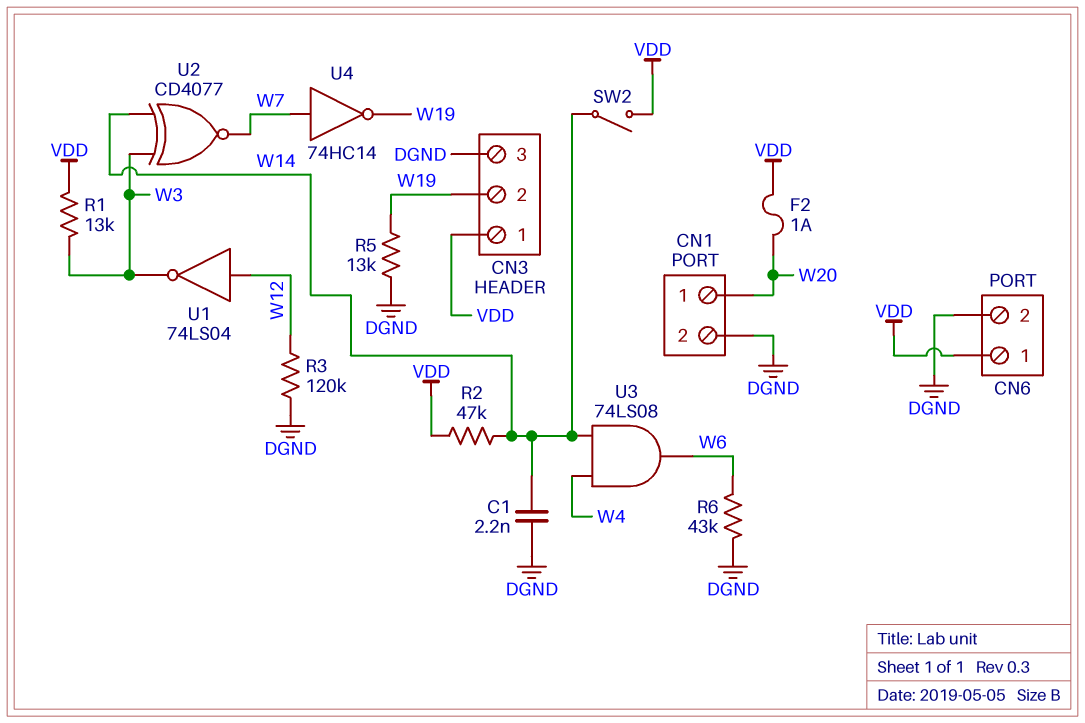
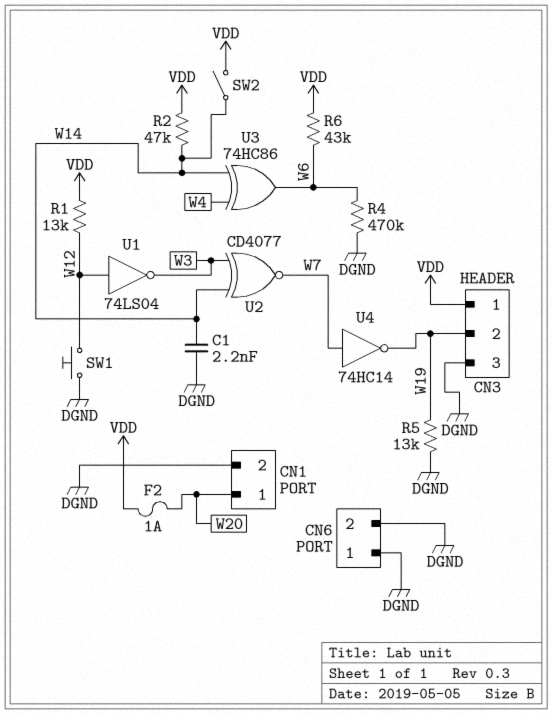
CN6 pin 1: VDD -> DGND
R1: 13k (VDD, W3) -> 13k (VDD, W12)
R3: 120k (DGND, W12) -> none
R4: none -> 470k (DGND, W6)
R6: 43k (DGND, W6) -> 43k (VDD, W6)
SW1: none -> button (DGND, W12)
U3: AND 74LS08 (in W4, in W14, out W6) -> XOR 74HC86 (in W4, in W14, out W6)

